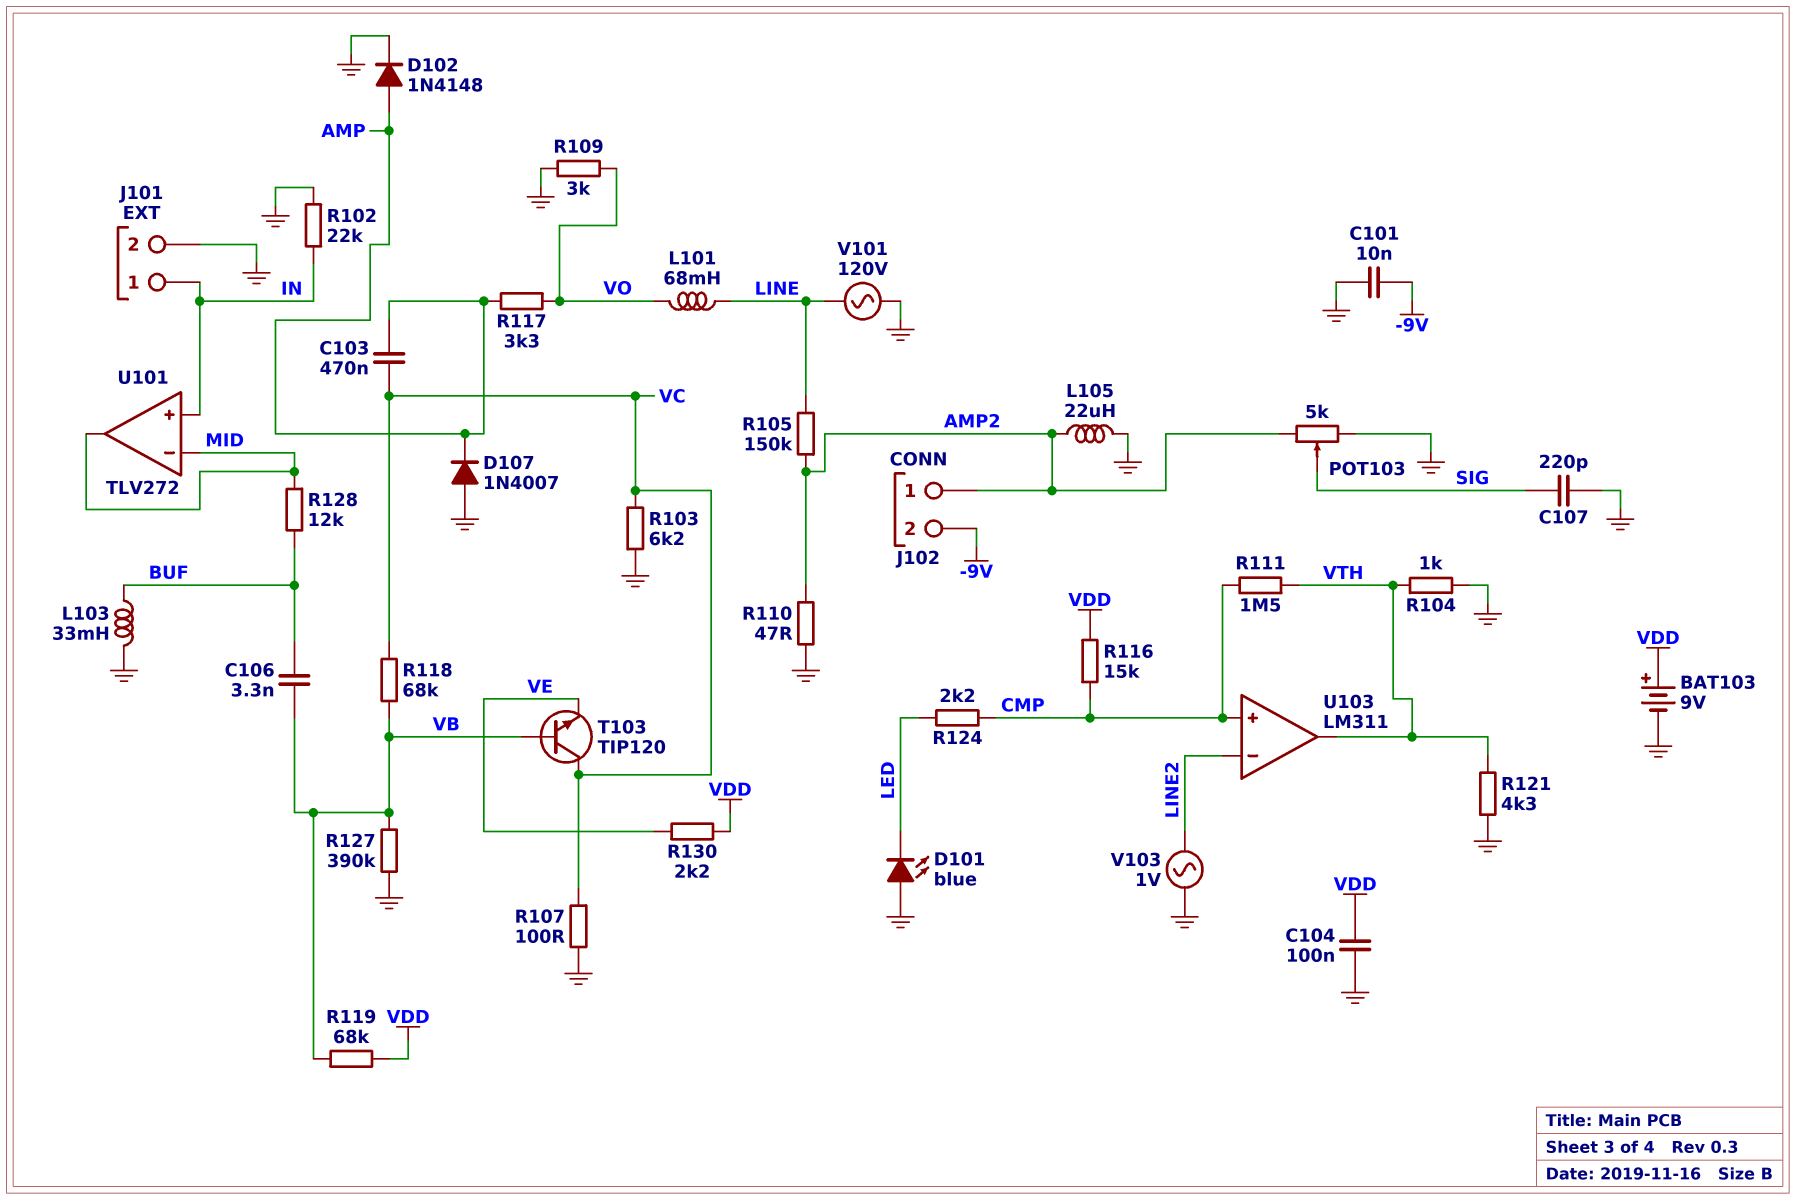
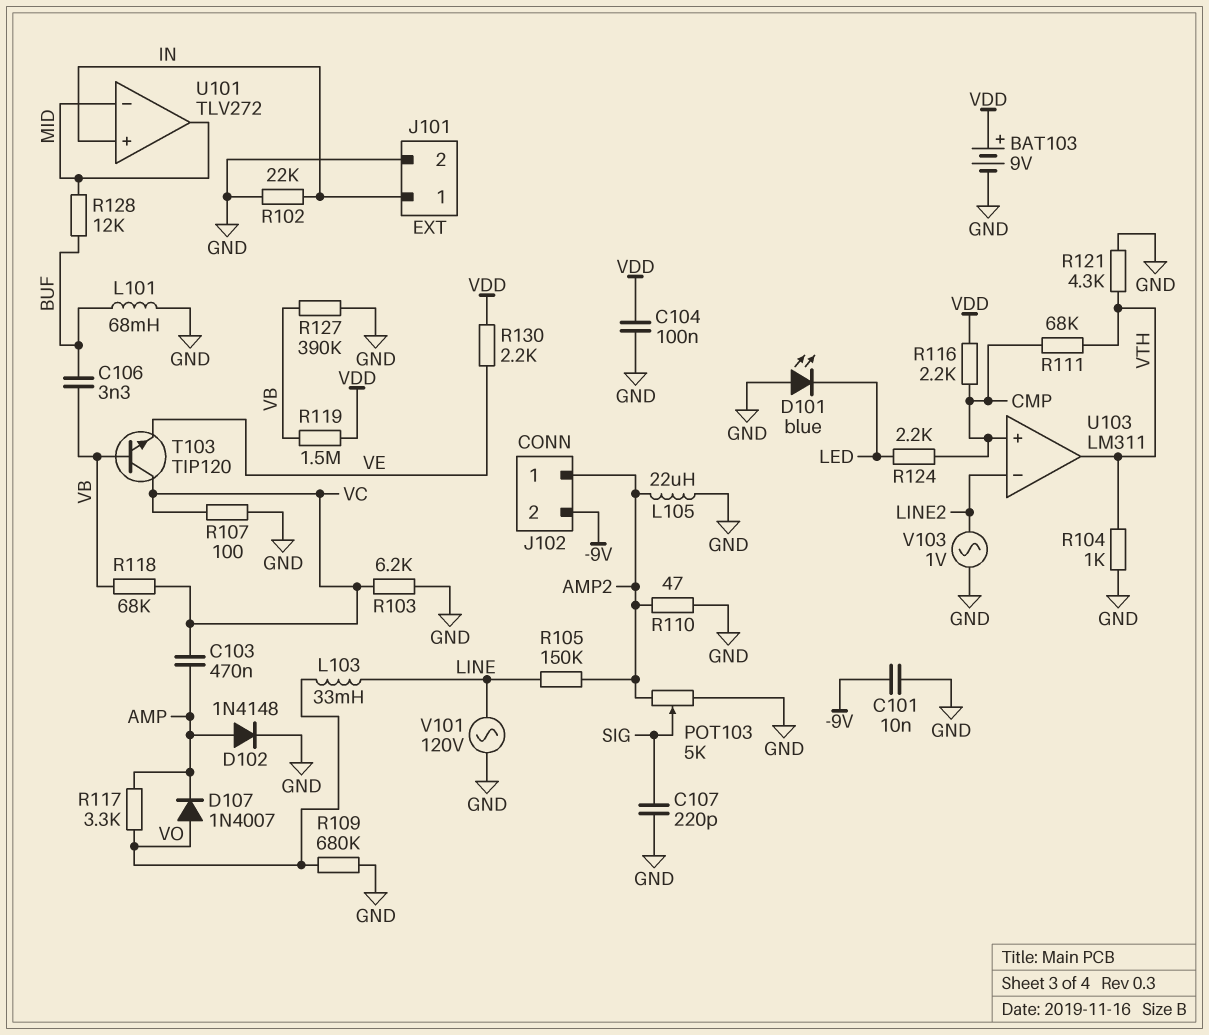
D107: diode 1N4007 (A GND, K AMP) -> diode 1N4007 (A VO, K AMP)
L101: 68mH (LINE, VO) -> 68mH (BUF, GND)
L103: 33mH (BUF, GND) -> 33mH (LINE, VO)
R109: 3k (GND, VO) -> 680k (GND, VO)
R111: 1.5M (CMP, VTH) -> 68k (CMP, VTH)
R116: 15k (CMP, VDD) -> 2.2k (CMP, VDD)
R119: 68k (VB, VDD) -> 1.5M (VB, VDD)

